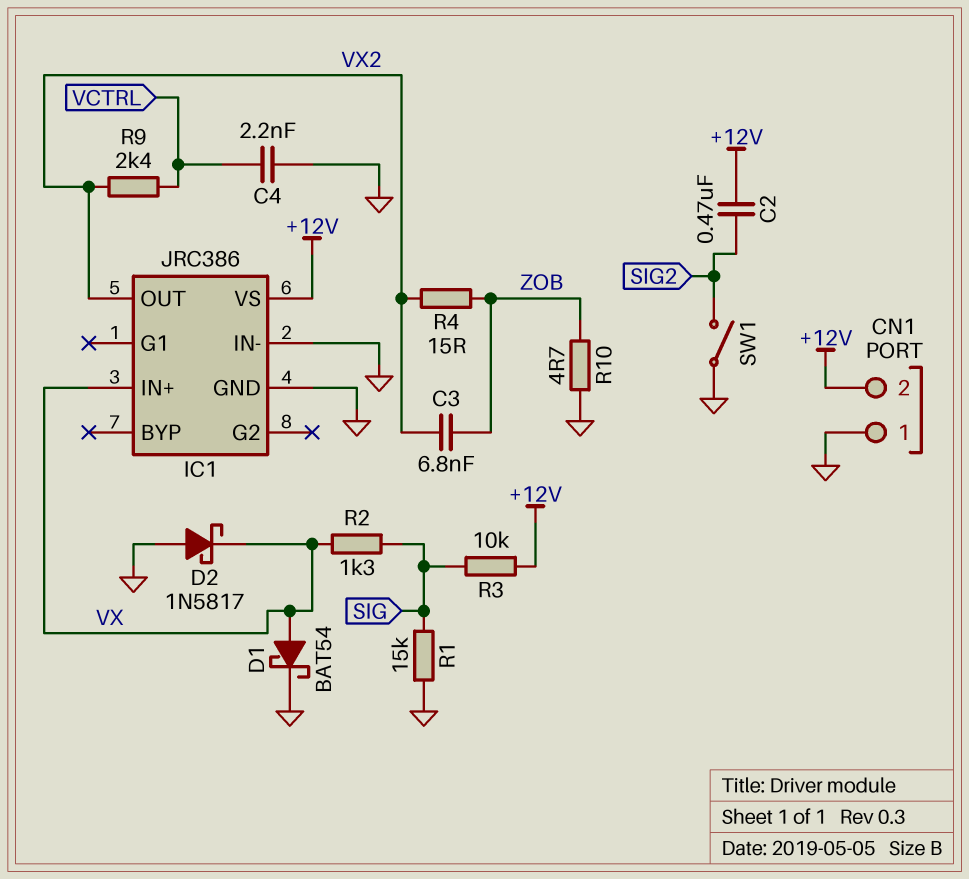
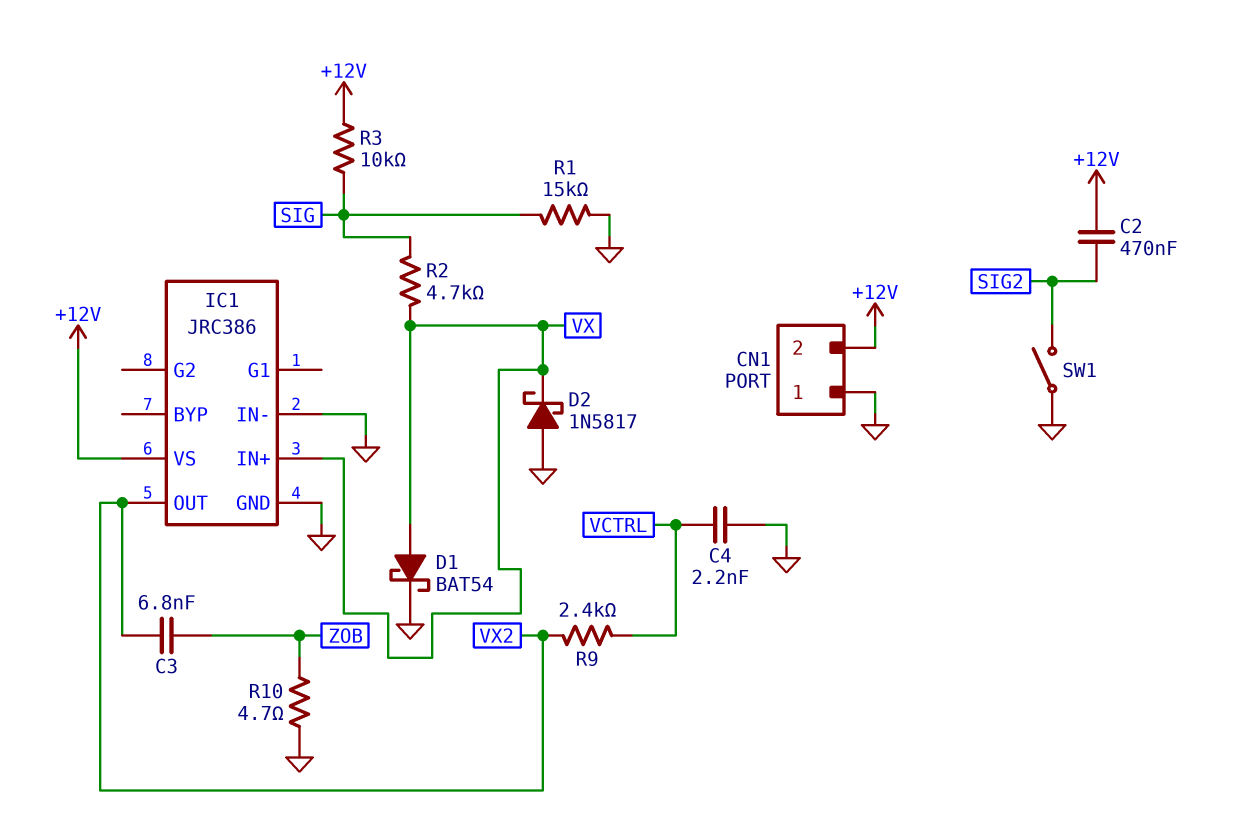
R2: 1.3k (SIG, VX) -> 4.7k (SIG, VX)
R4: 15 (VX2, ZOB) -> none

